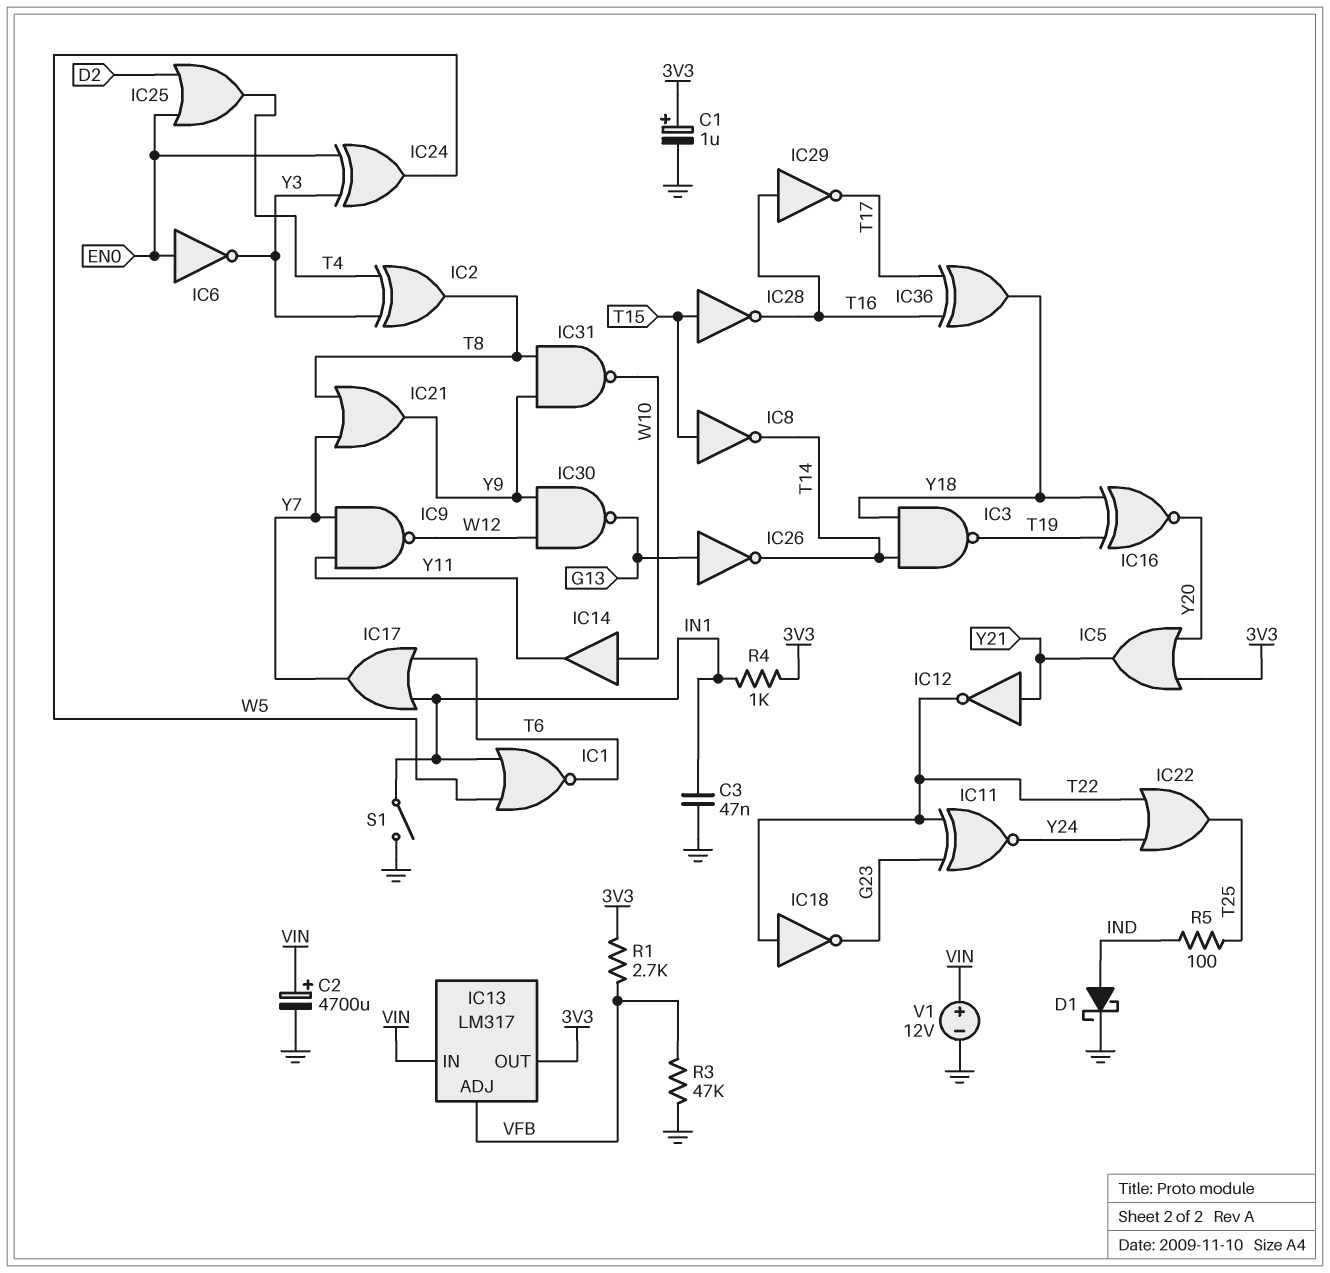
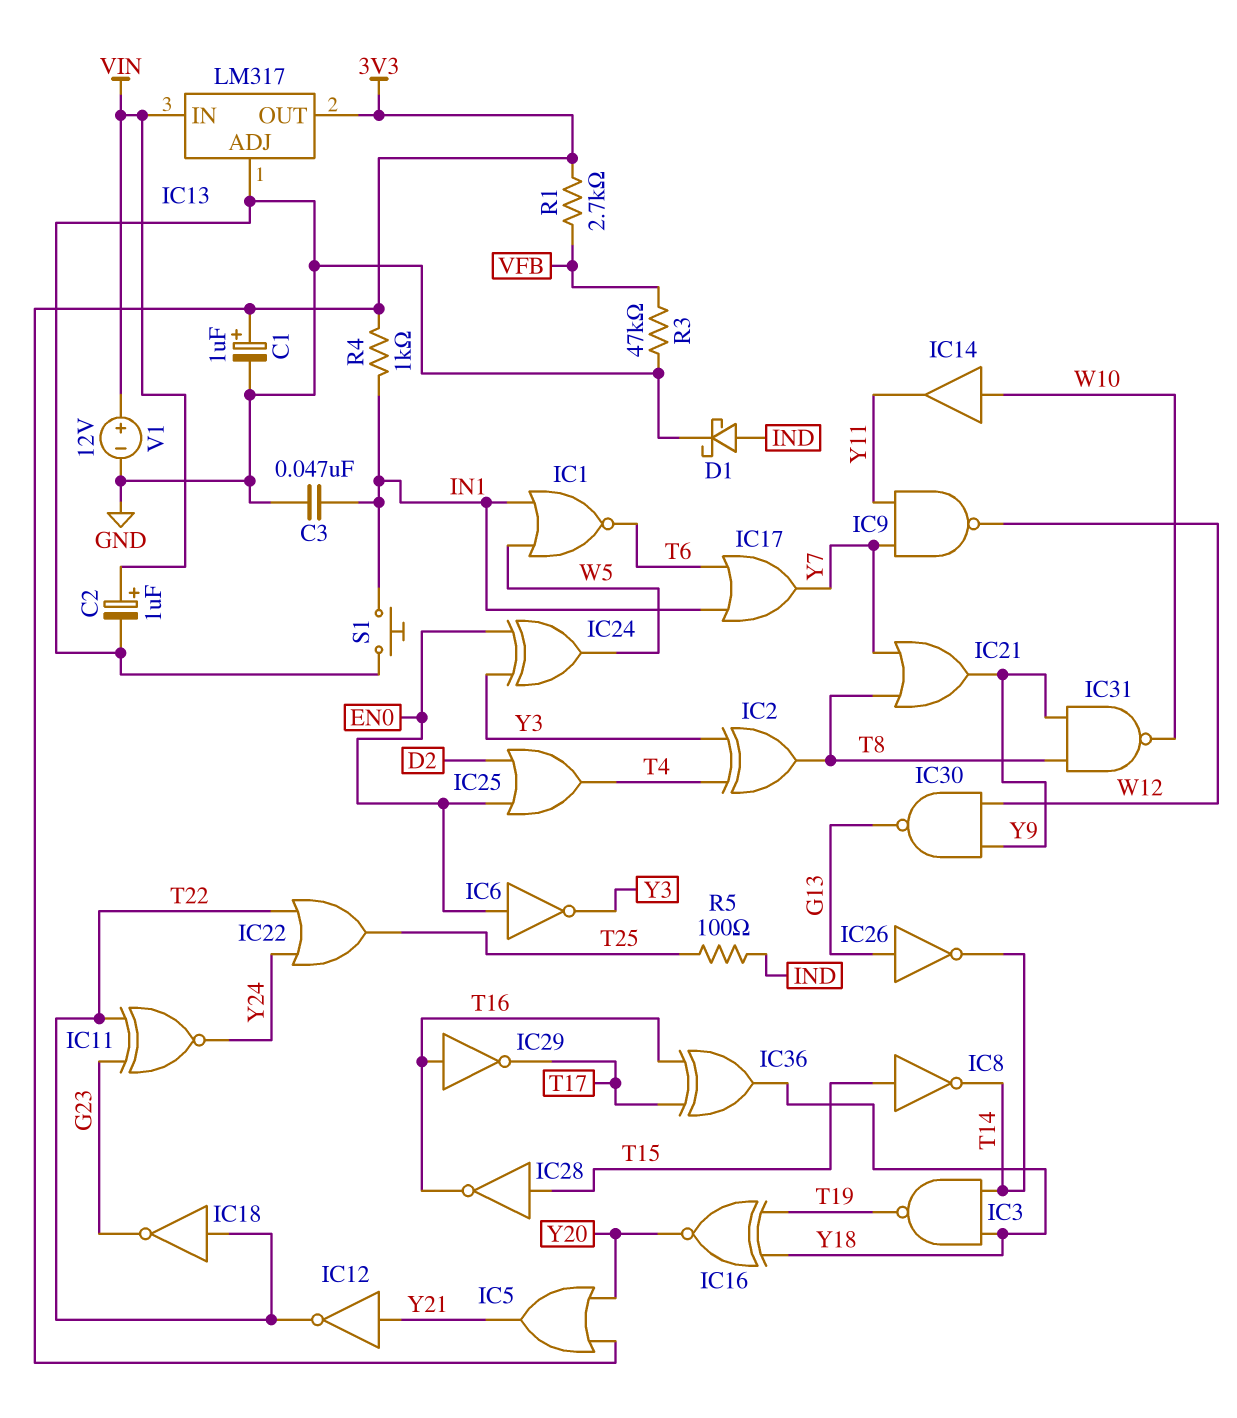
C2: 4700uF (plus VIN, minus GND) -> 1uF (plus VIN, minus GND)
IC13 pin ADJ: VFB -> GND
S1: switch (GND, IN1) -> button (GND, IN1)

